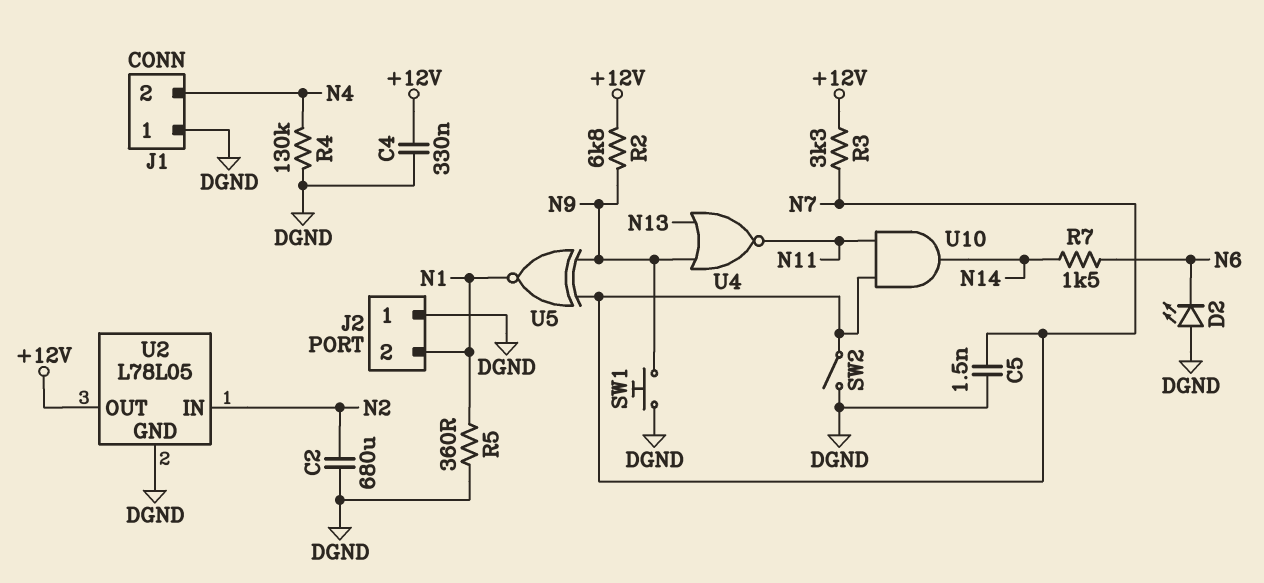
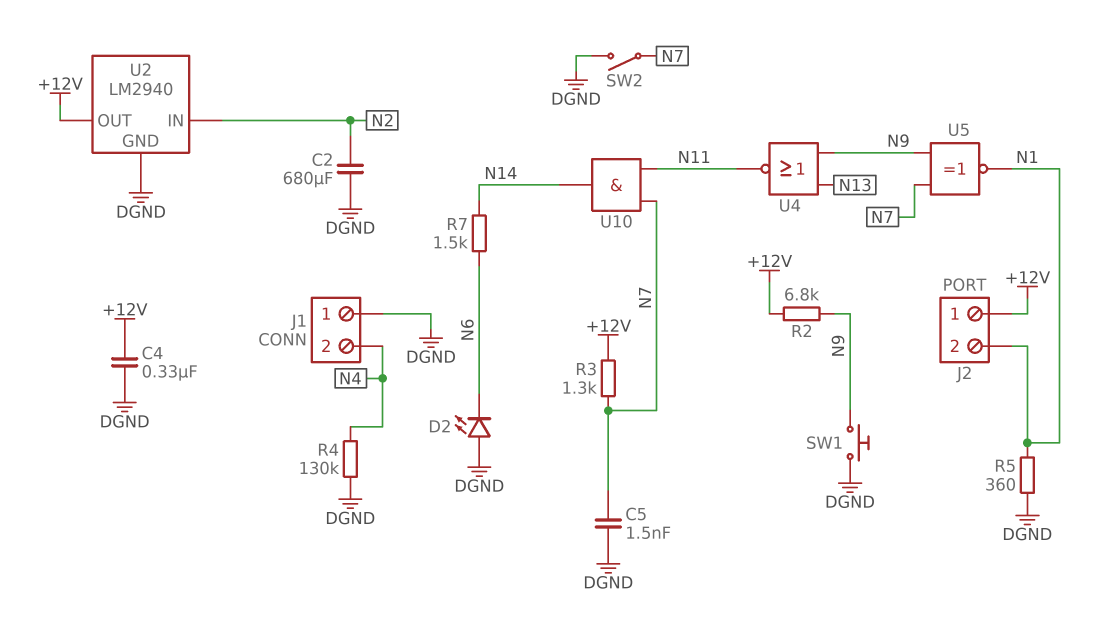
J2 pin 1: DGND -> +12V
R3: 3.3k (+12V, N7) -> 1.3k (+12V, N7)
U2: L78L05 -> LM2940

